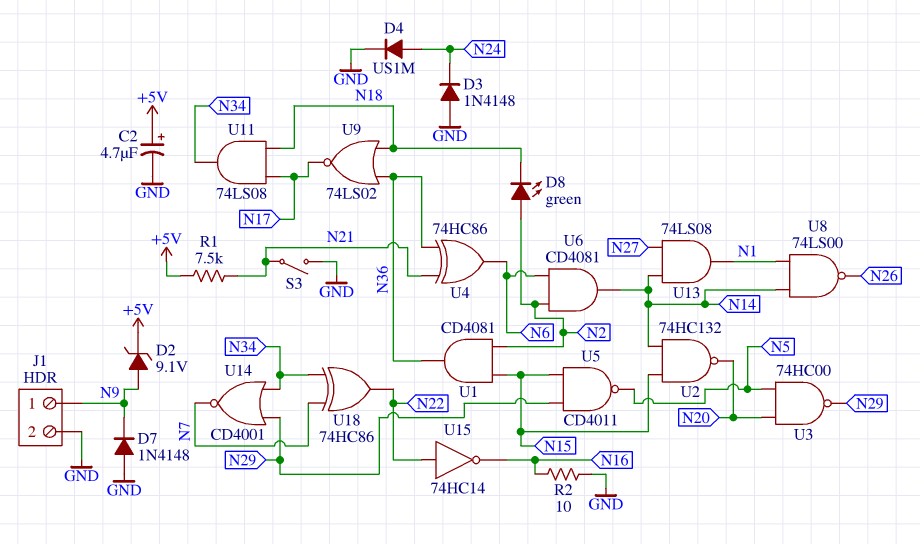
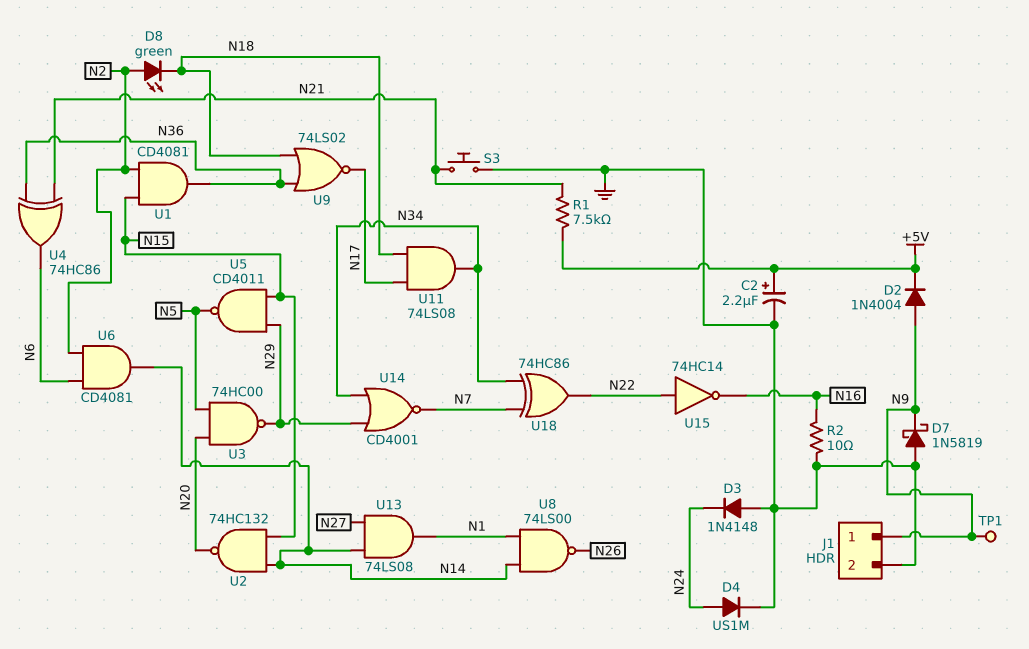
C2: 4.7uF (plus +5V, minus GND) -> 2.2uF (plus +5V, minus GND)
D2: zener 9.1V (A N9, K +5V) -> diode 1N4004 (A N9, K +5V)
D7: diode 1N4148 (A GND, K N9) -> schottky 1N5819 (A GND, K N9)
S3: switch (GND, N21) -> button (GND, N21)
TP1: none -> test point (N9)

